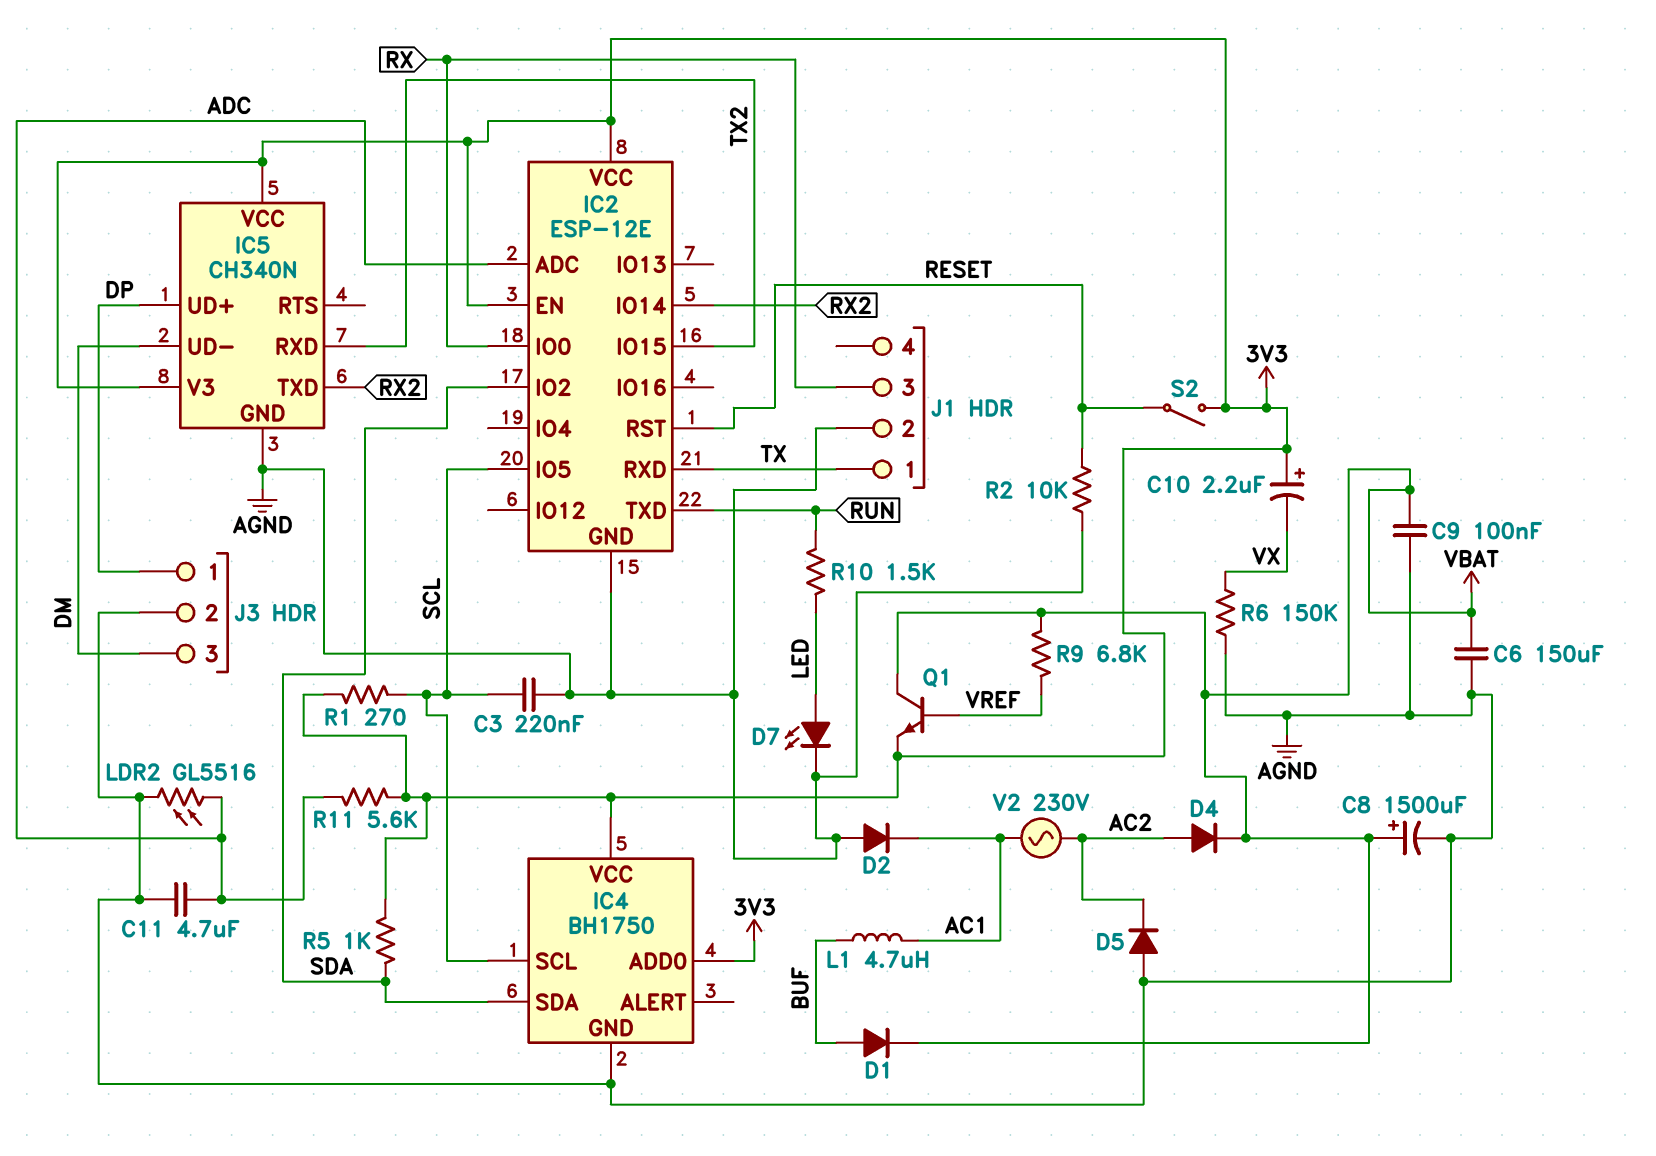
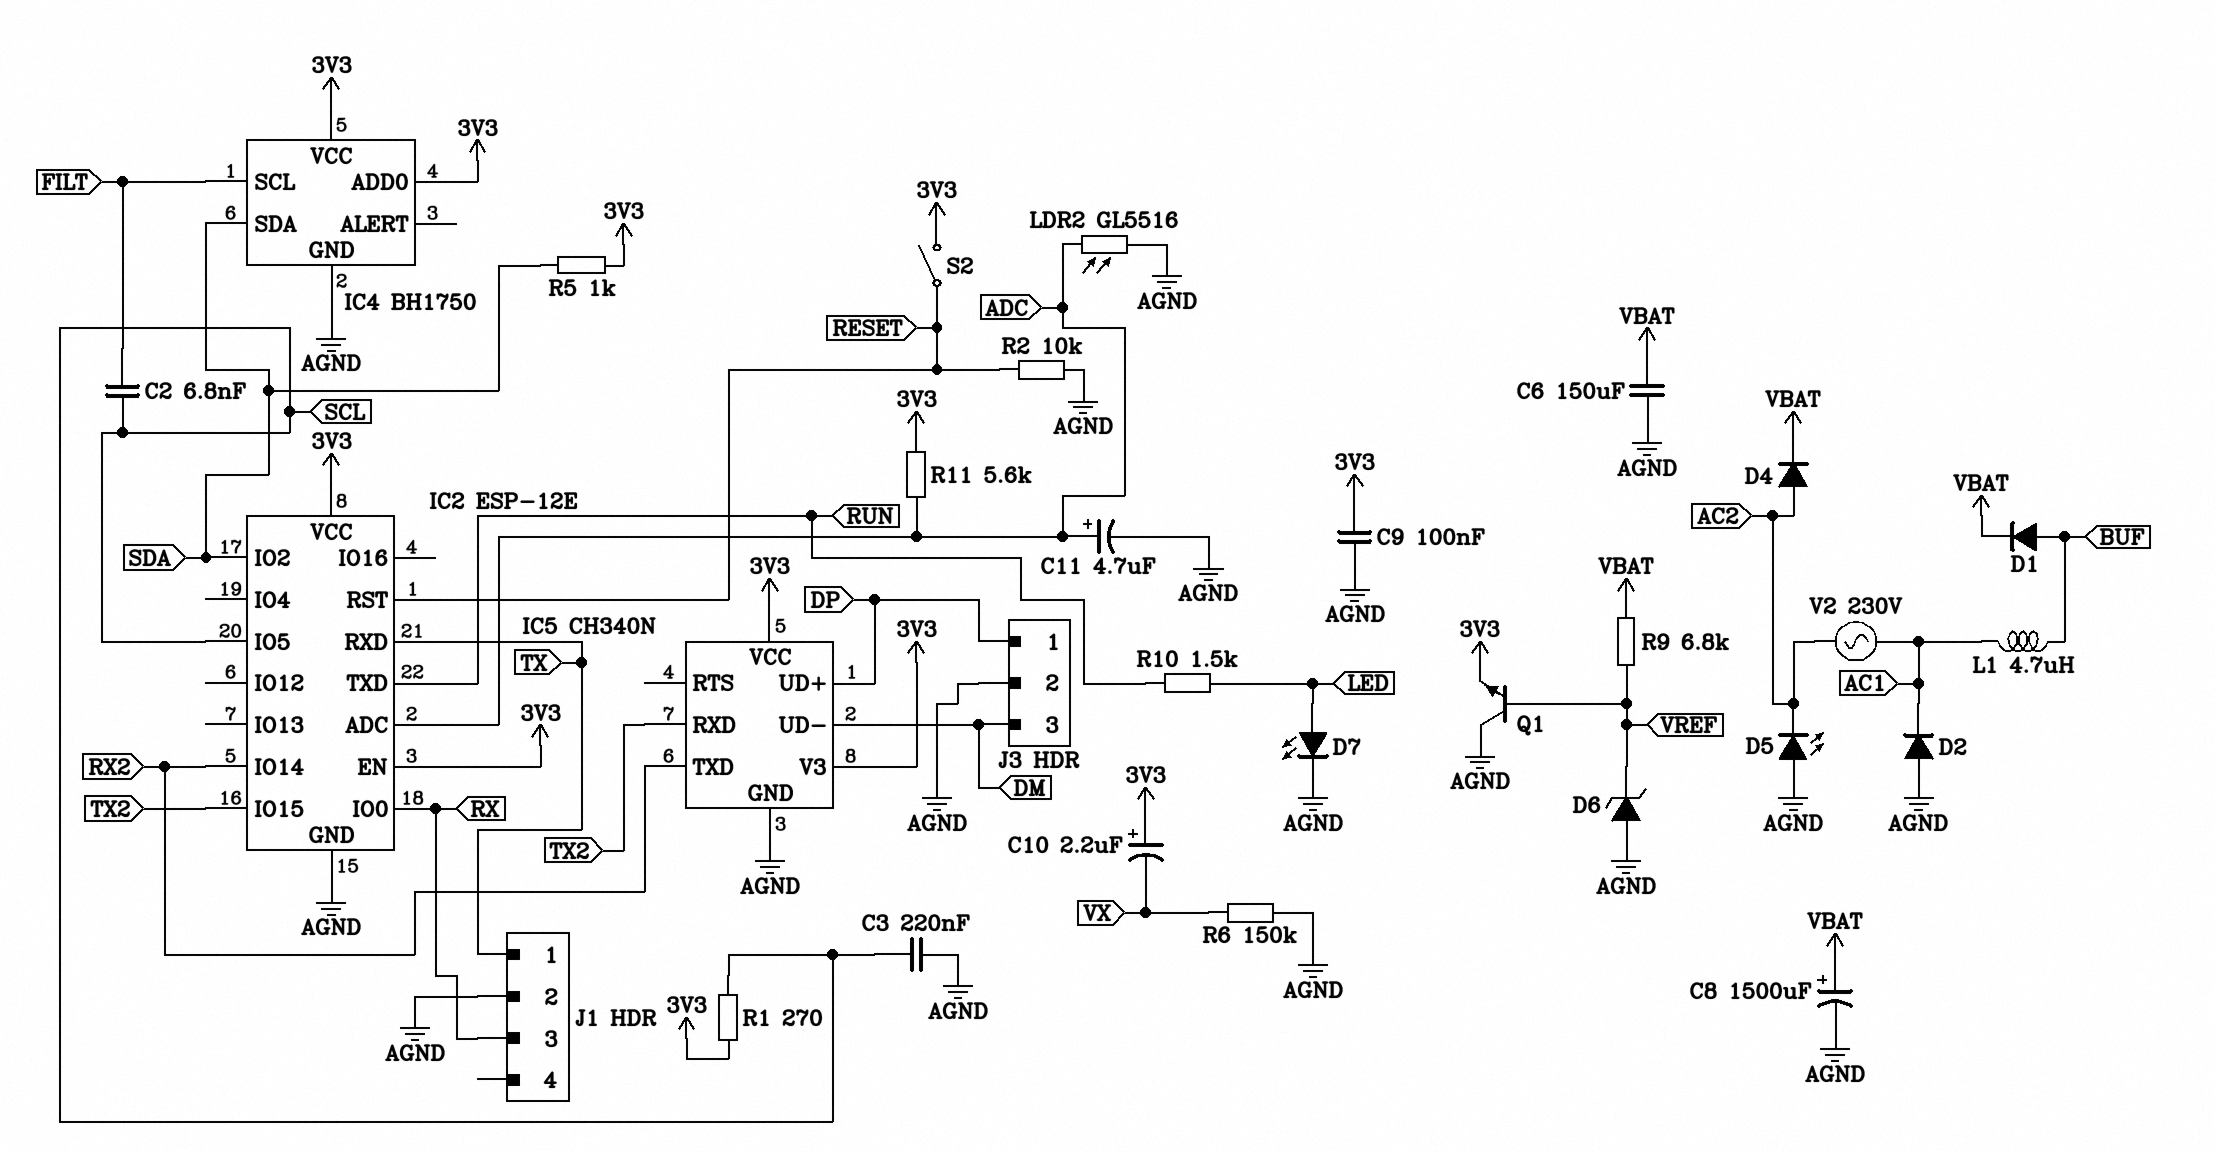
C2: none -> 6.8nF (FILT, SCL)
C9: 100nF (AGND, VBAT) -> 100nF (3V3, AGND)
C11: 4.7uF (ADC, AGND) -> 4.7uF (plus ADC, minus AGND)
D5: diode (A AGND, K AC2) -> LED (A AGND, K AC2)
D6: none -> zener (A AGND, K VREF)
IC4 pin SCL: SCL -> FILT
Q1: NPN (B VREF, C VBAT, E 3V3) -> NPN (B VREF, C AGND, E 3V3)

